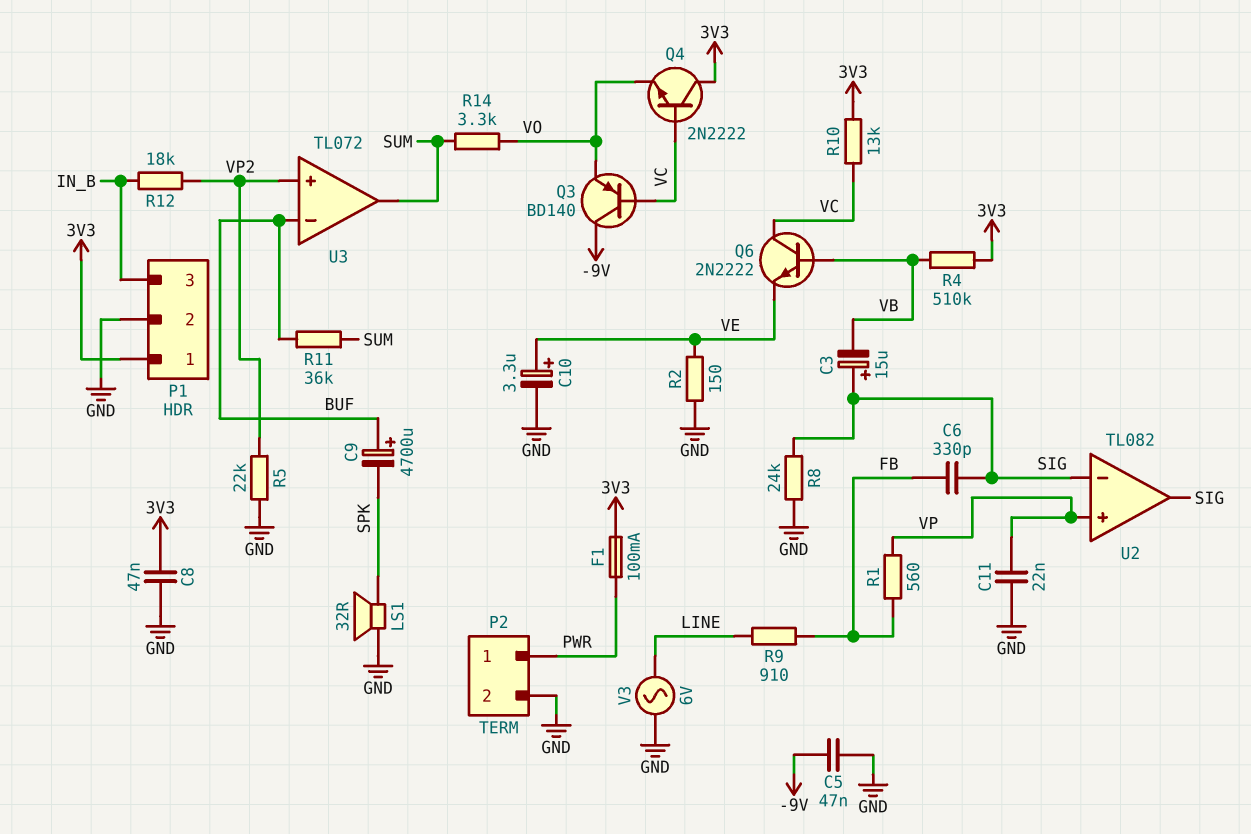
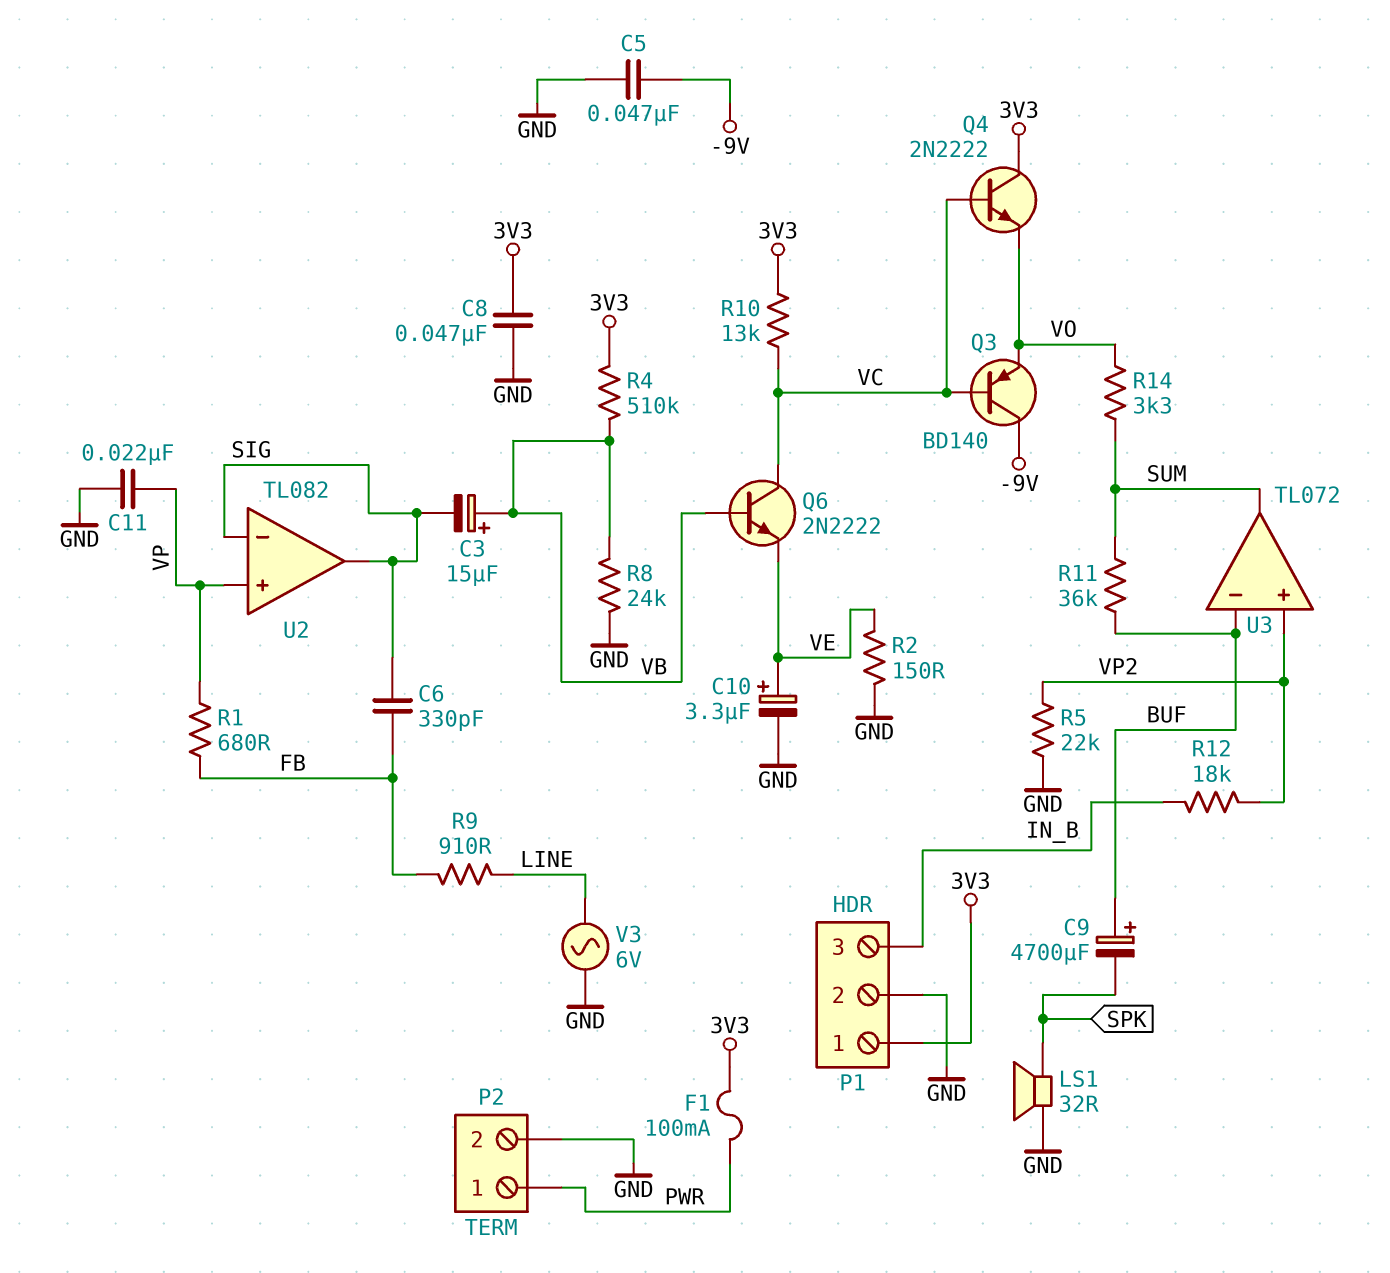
C3: 15uF (plus SIG, minus VB) -> 15uF (plus VB, minus SIG)
R1: 560 (FB, VP) -> 680 (FB, VP)
R8: 24k (GND, SIG) -> 24k (GND, VB)

